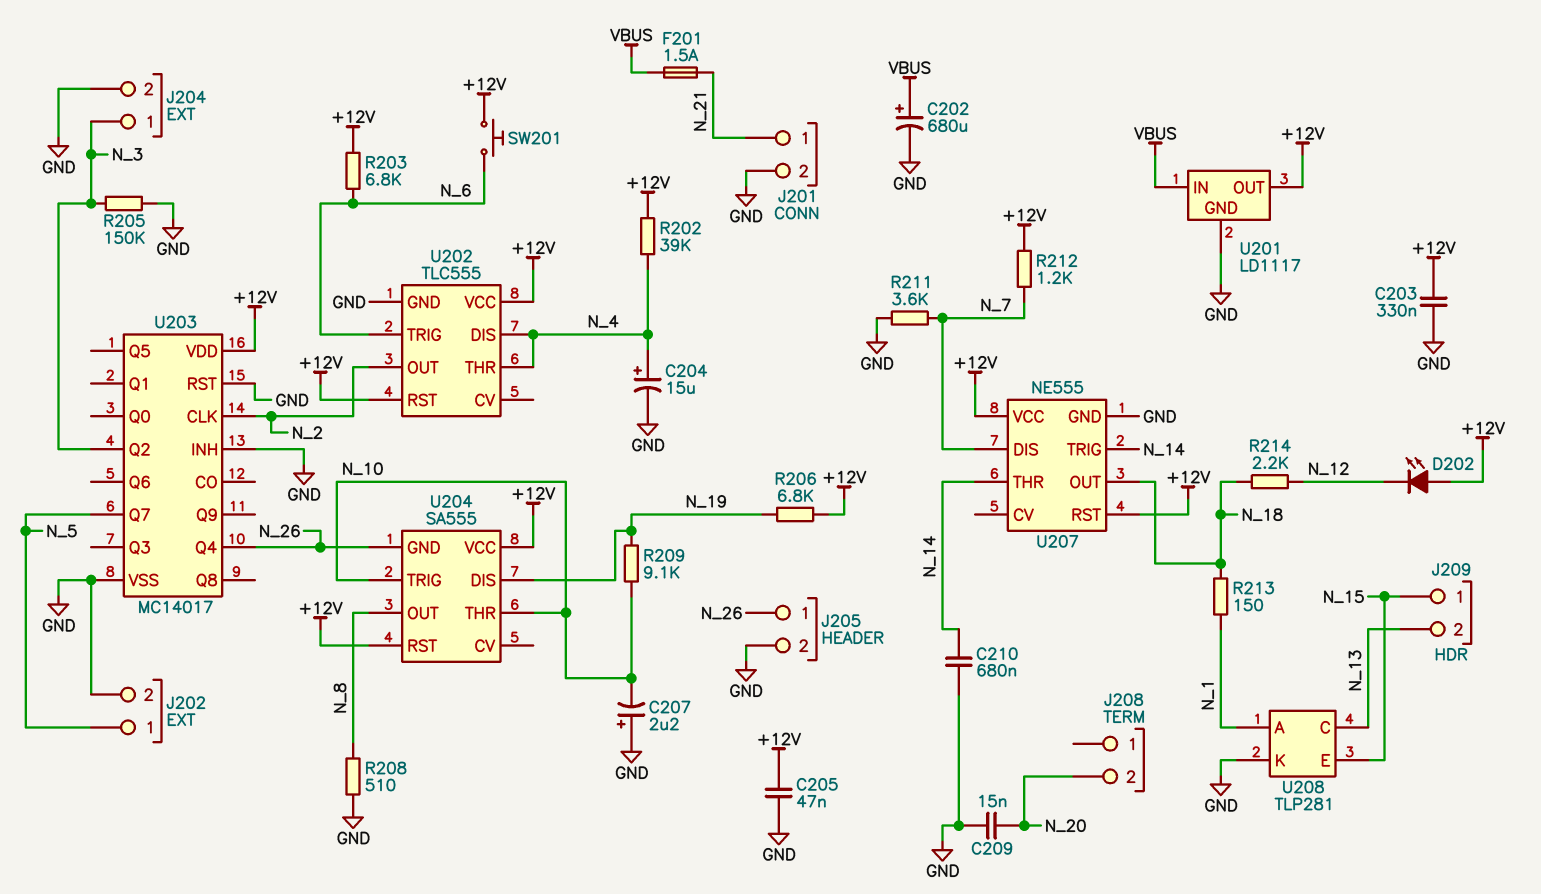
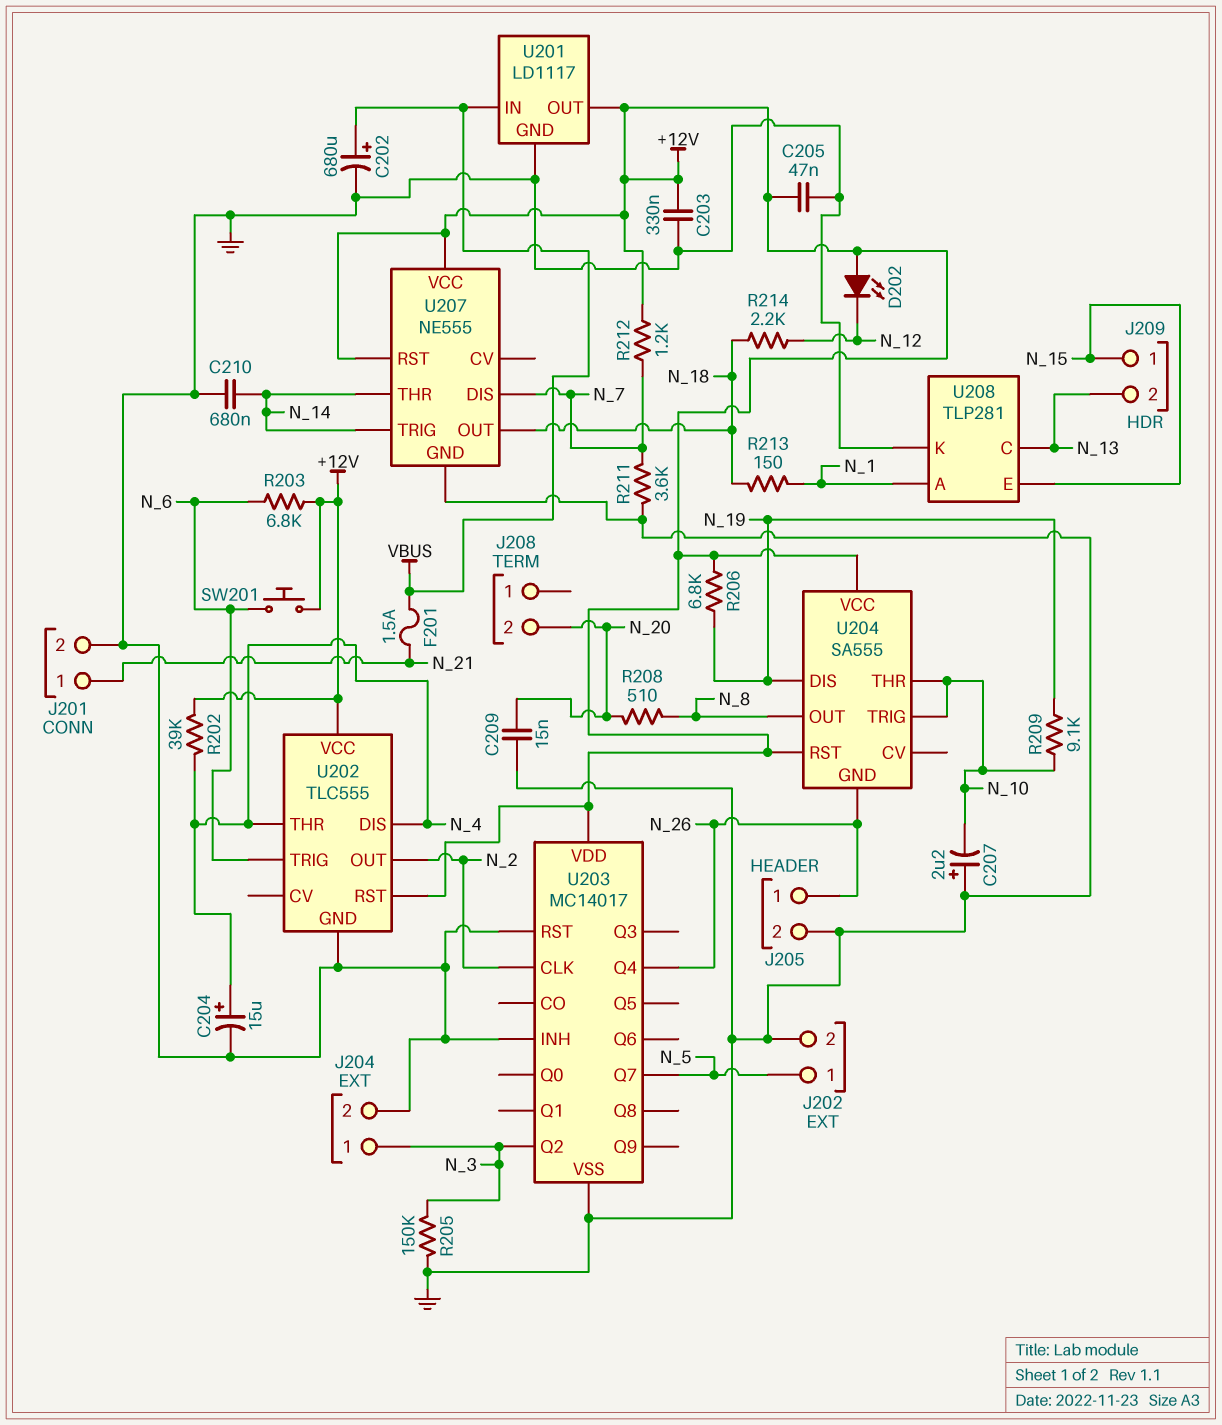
R208: 510 (GND, N_8) -> 510 (N_8, N_20)

